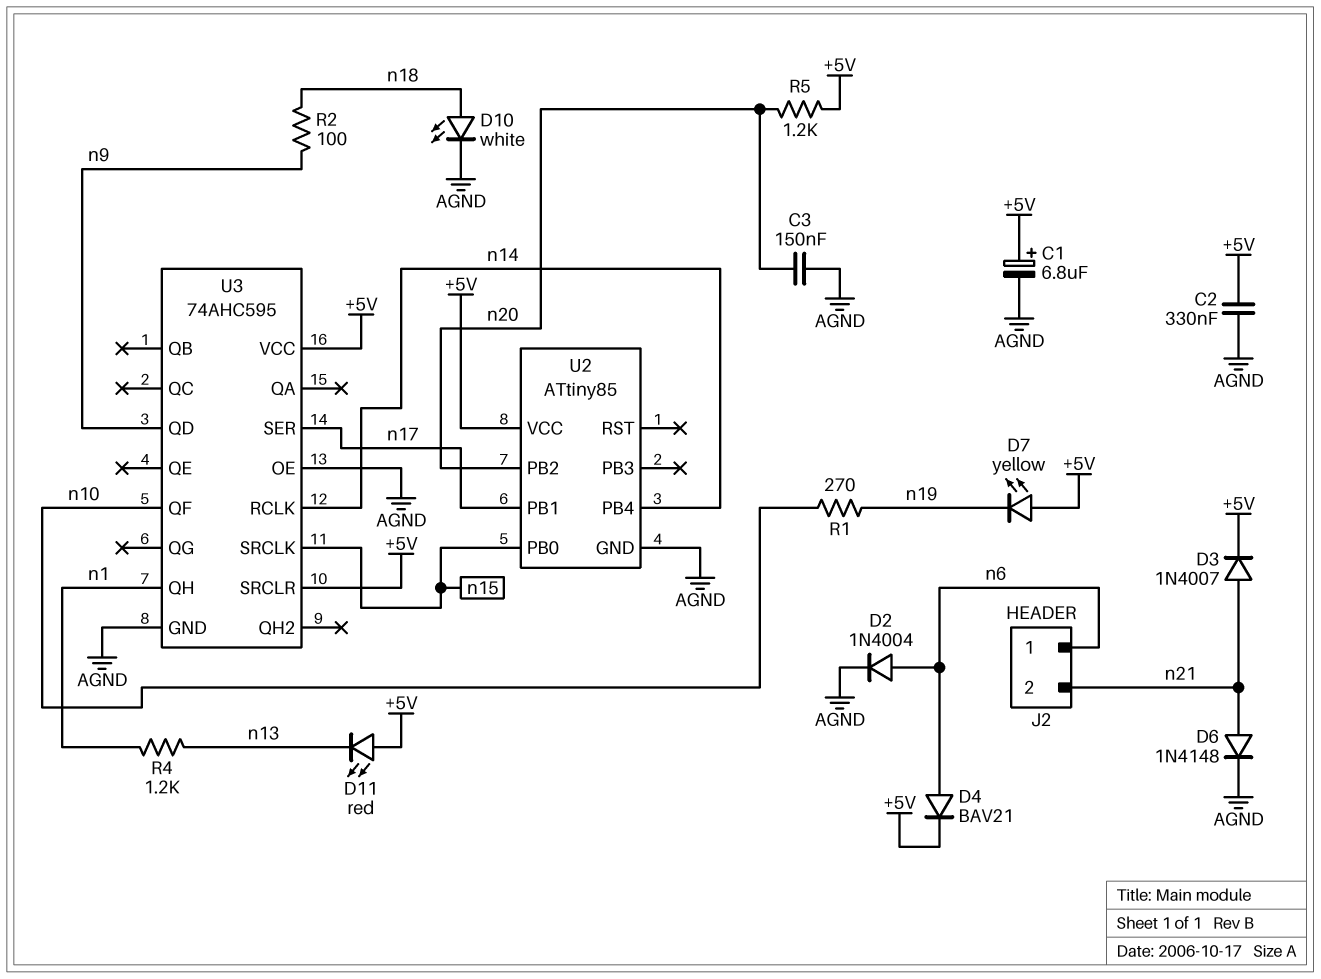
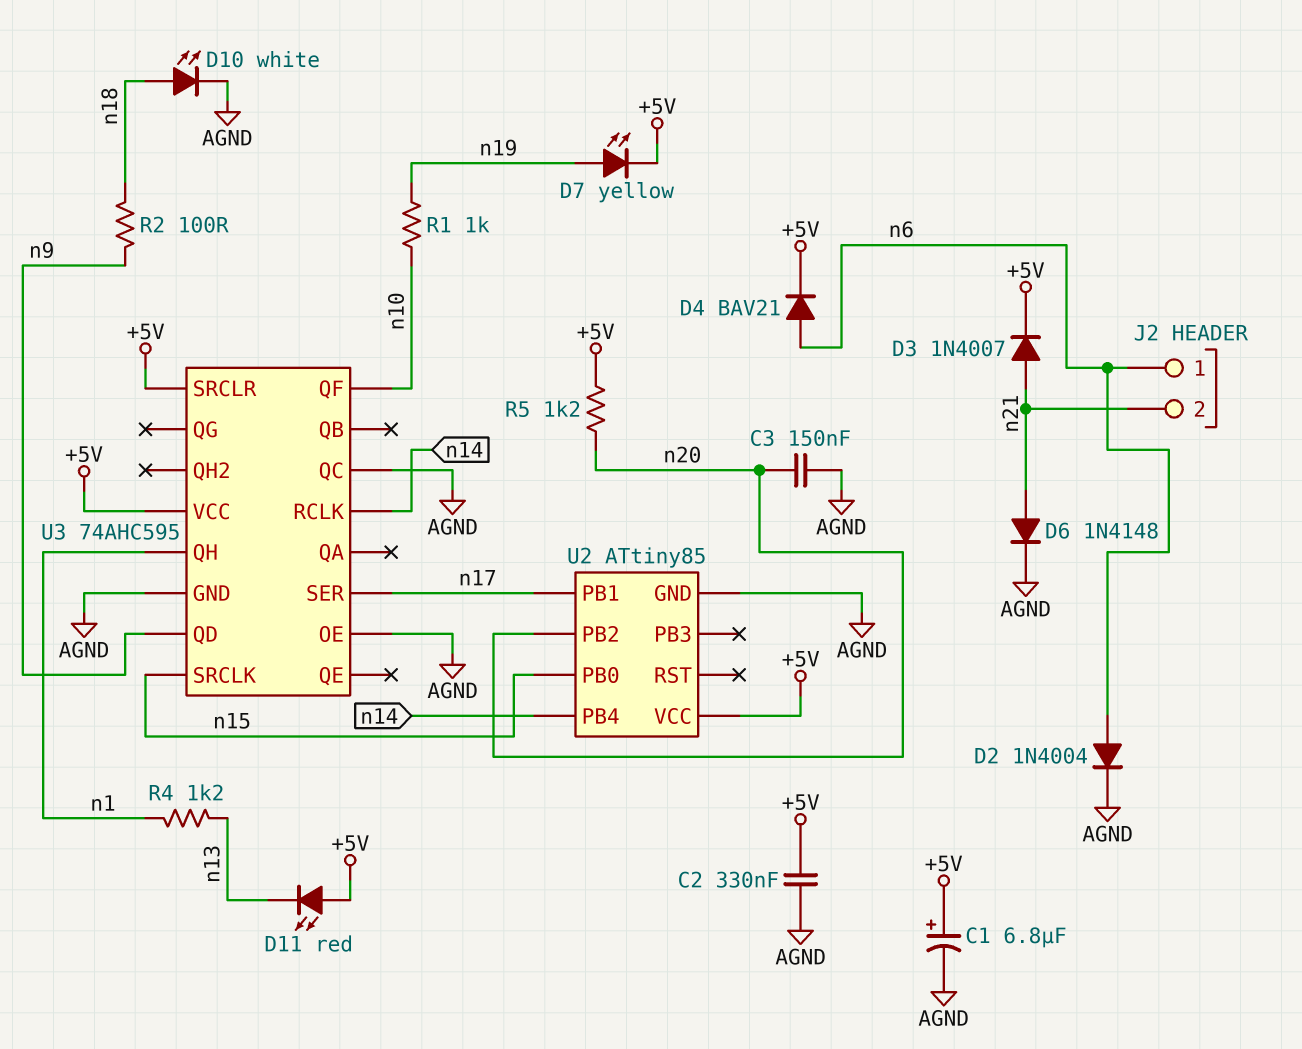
D7: LED yellow (A +5V, K n19) -> LED yellow (A n19, K +5V)
R1: 270 (n10, n19) -> 1k (n10, n19)
U3 pin QC: none -> AGND

